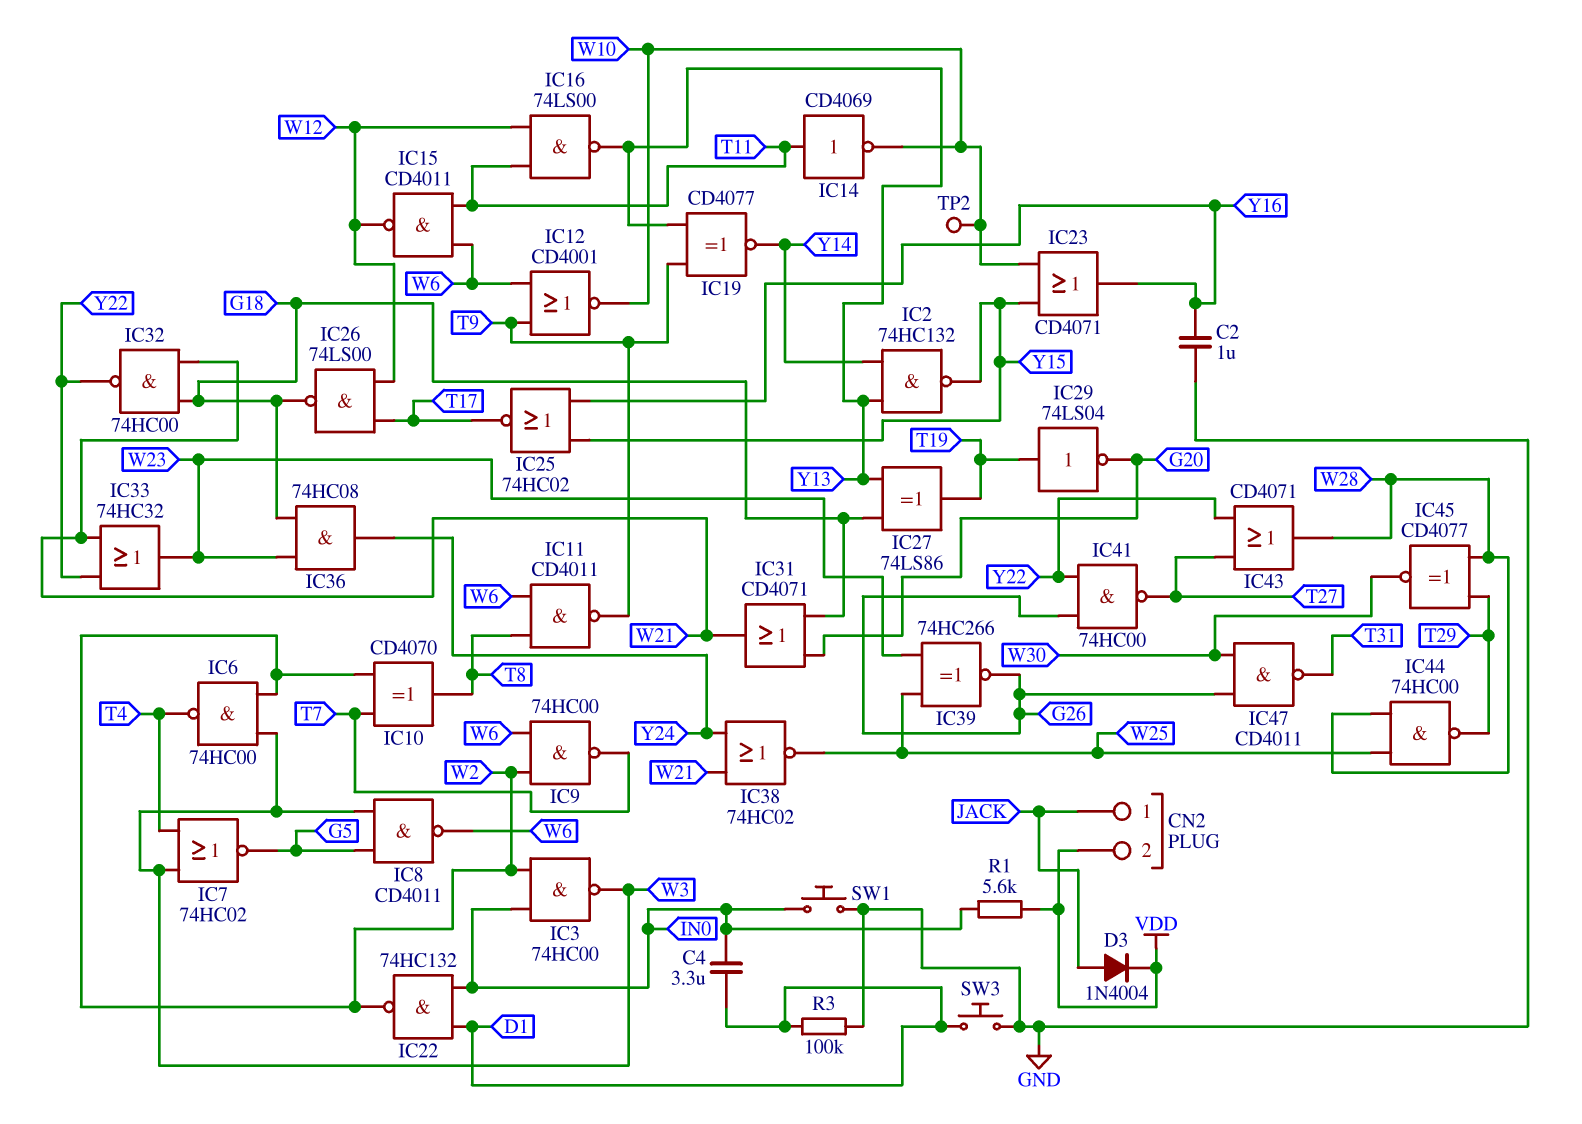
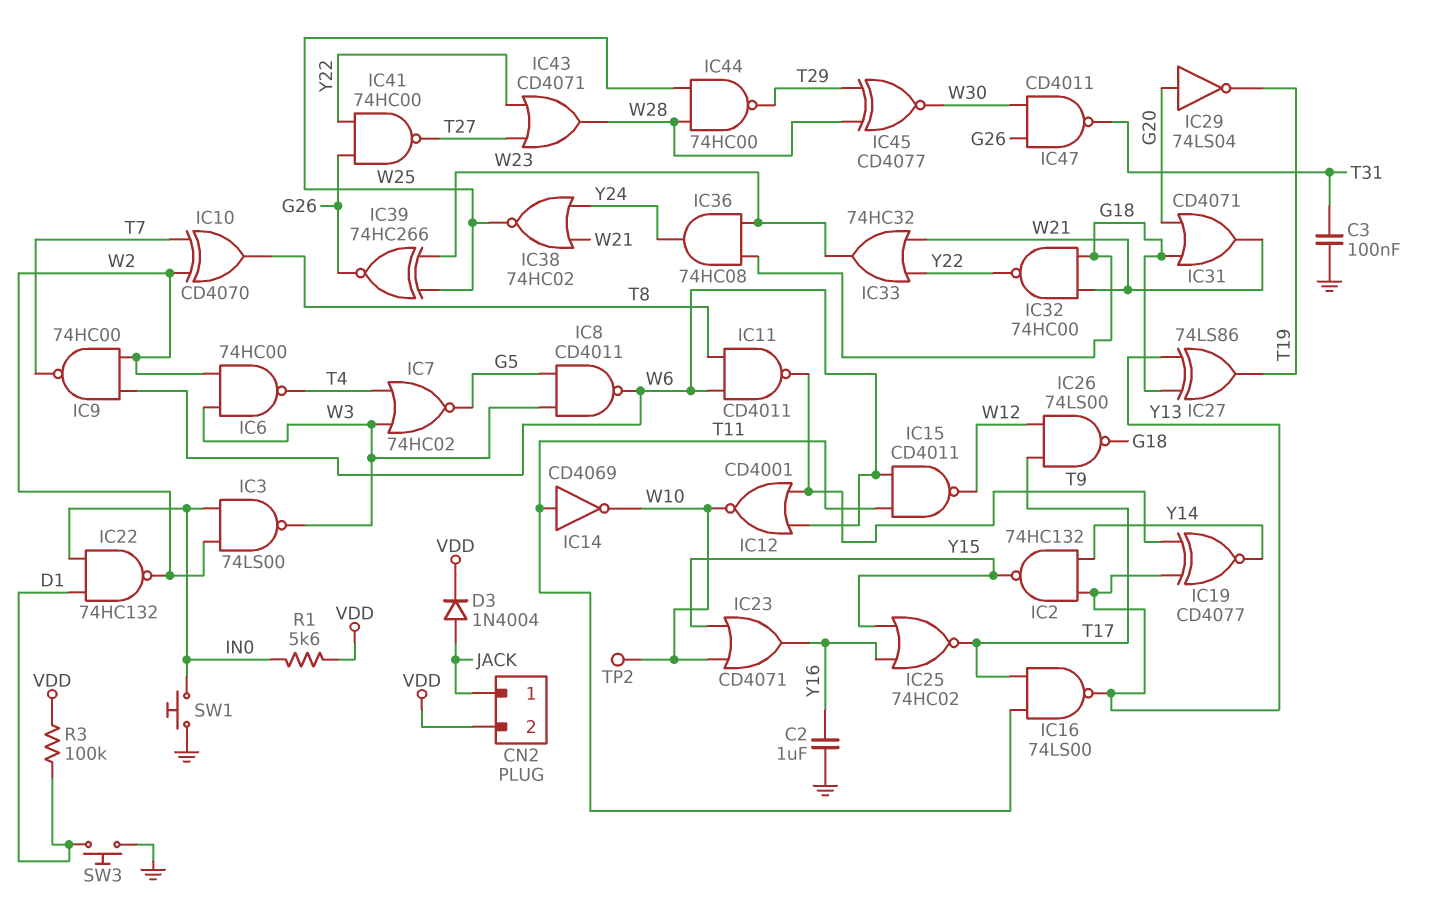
C3: none -> 100nF (GND, T31)
C4: 3.3uF (D1, IN0) -> none
IC3: NAND 74HC00 (in IN0, in W2, out W3) -> NAND 74LS00 (in IN0, in W2, out W3)
IC16: NAND 74LS00 (in T11, in W12, out Y13) -> NAND 74LS00 (in T11, in T17, out Y13)
IC29: NOT 74LS04 (in T19, out G20) -> NOT 74LS04 (in G20, out T19)
R3: 100k (D1, GND) -> 100k (D1, VDD)

